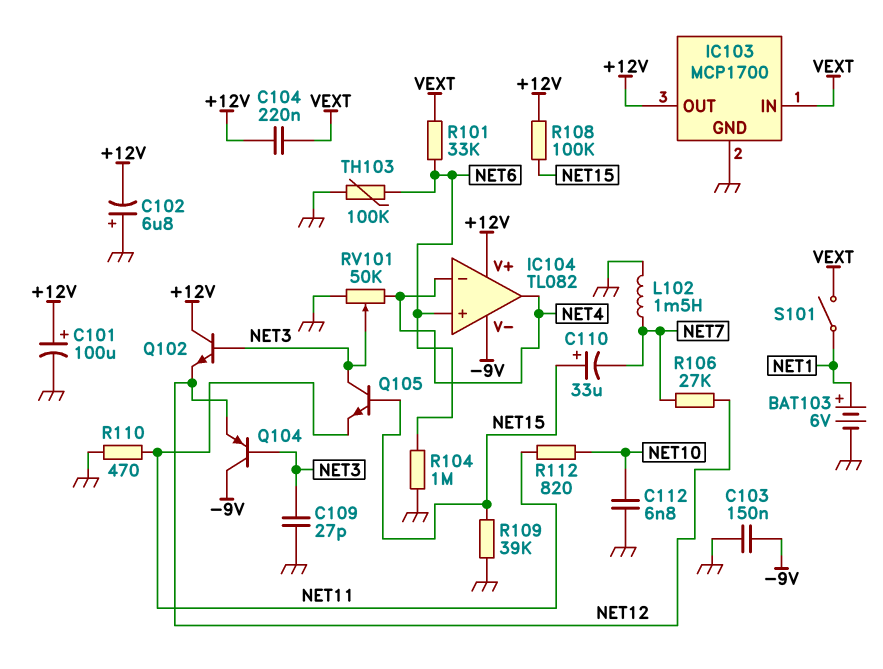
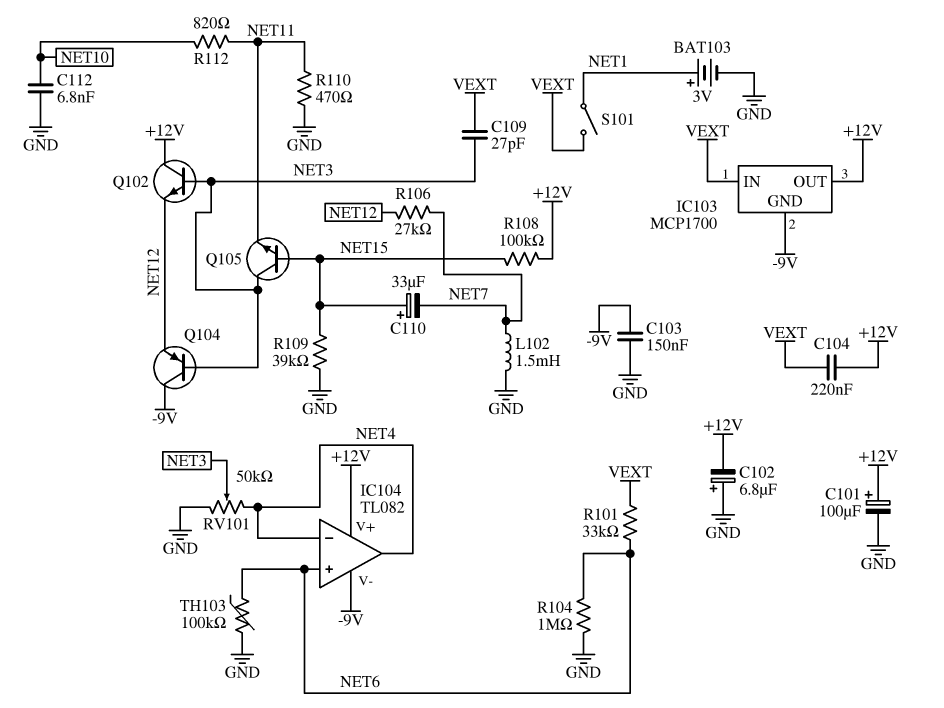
BAT103: 6V (plus NET1, minus GND) -> 3V (plus NET1, minus GND)
C109: 27pF (GND, NET3) -> 27pF (NET3, VEXT)
IC103 pin GND: GND -> -9V

